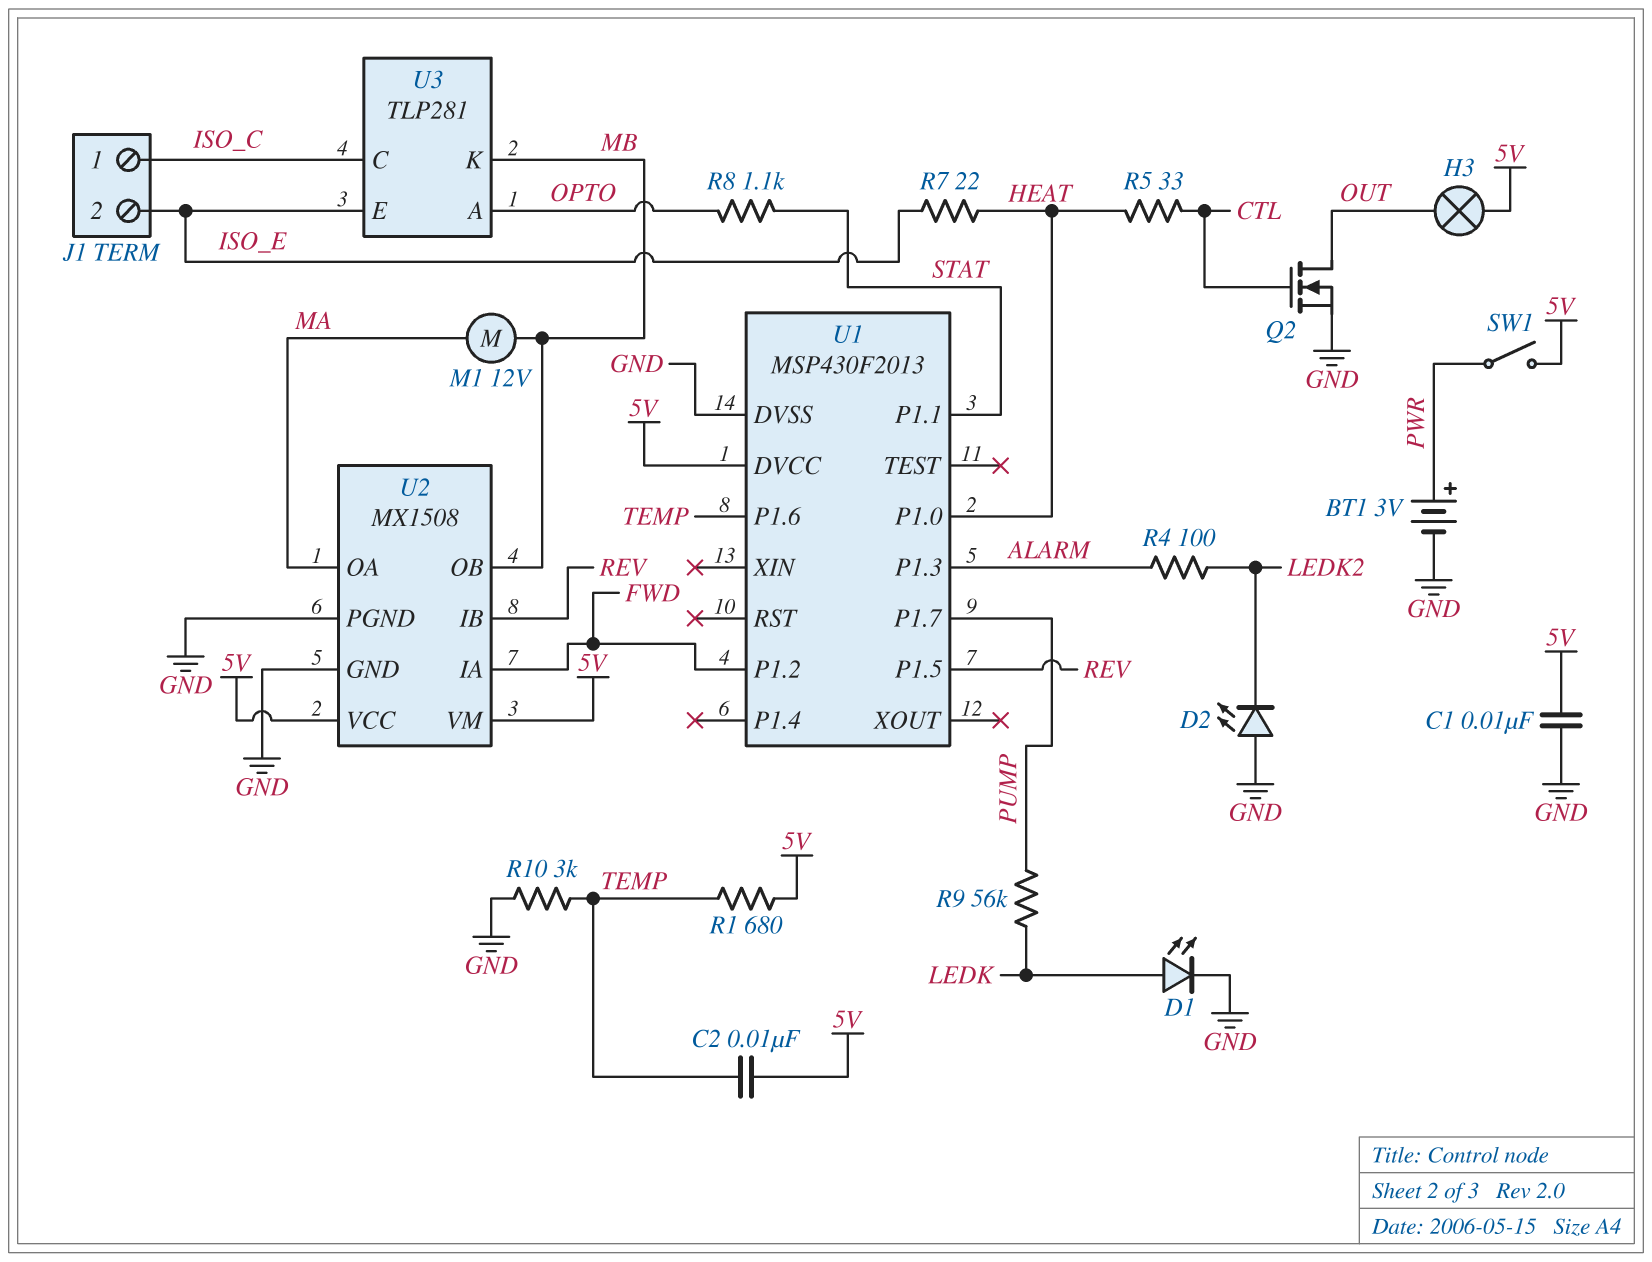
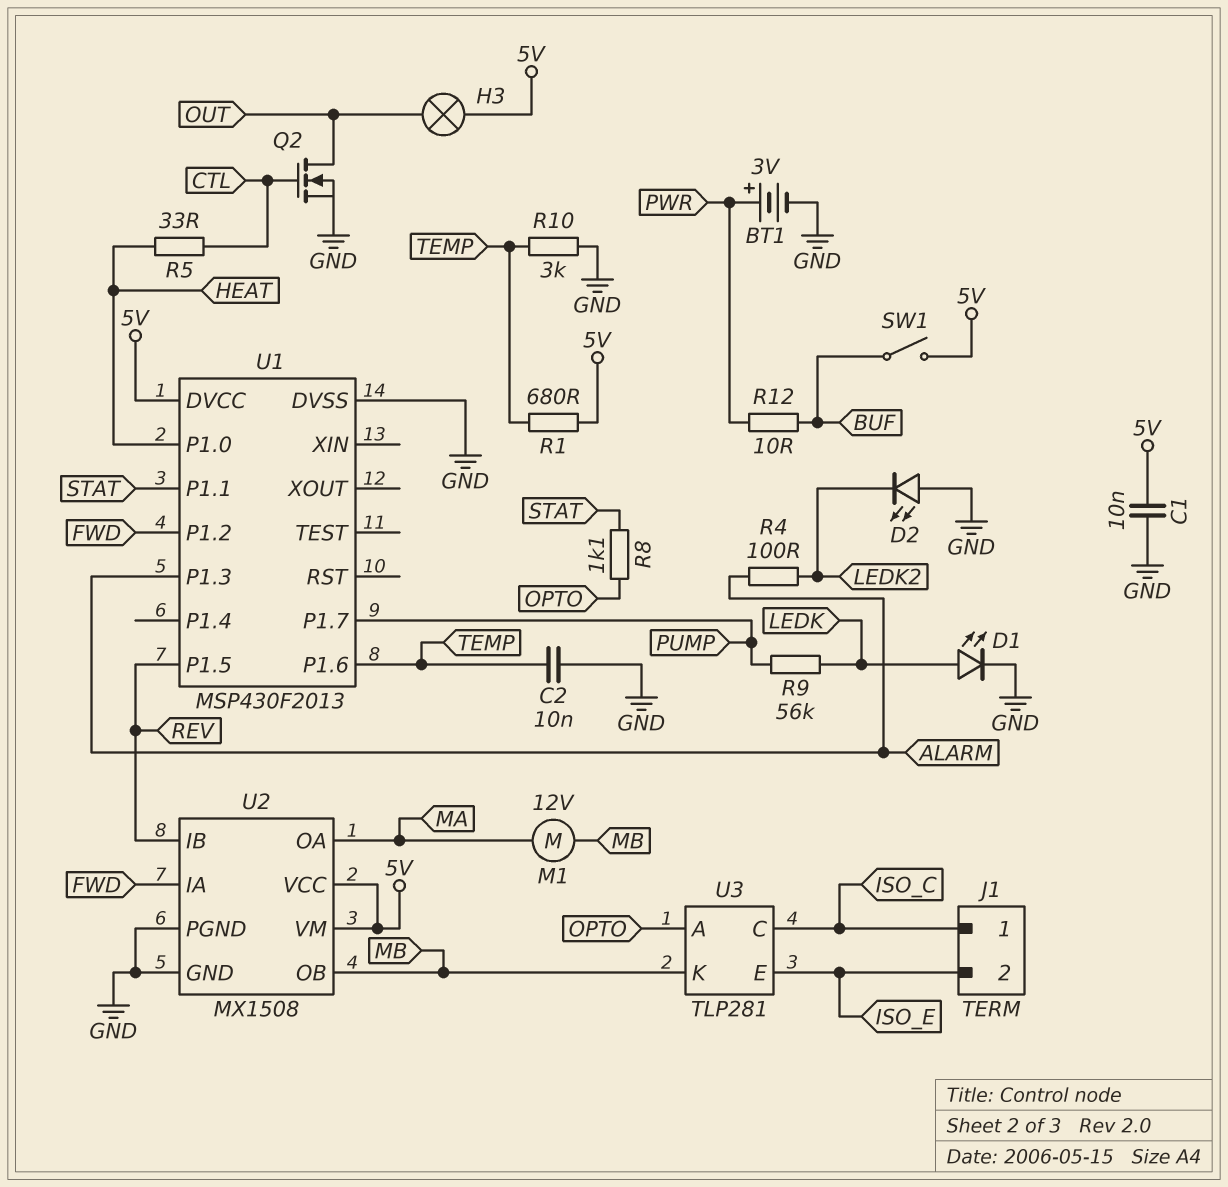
C2: 10nF (5V, TEMP) -> 10nF (GND, TEMP)
R7: 22 (HEAT, ISO_E) -> none
R12: none -> 10 (BUF, PWR)
SW1: switch (5V, PWR) -> switch (5V, BUF)

